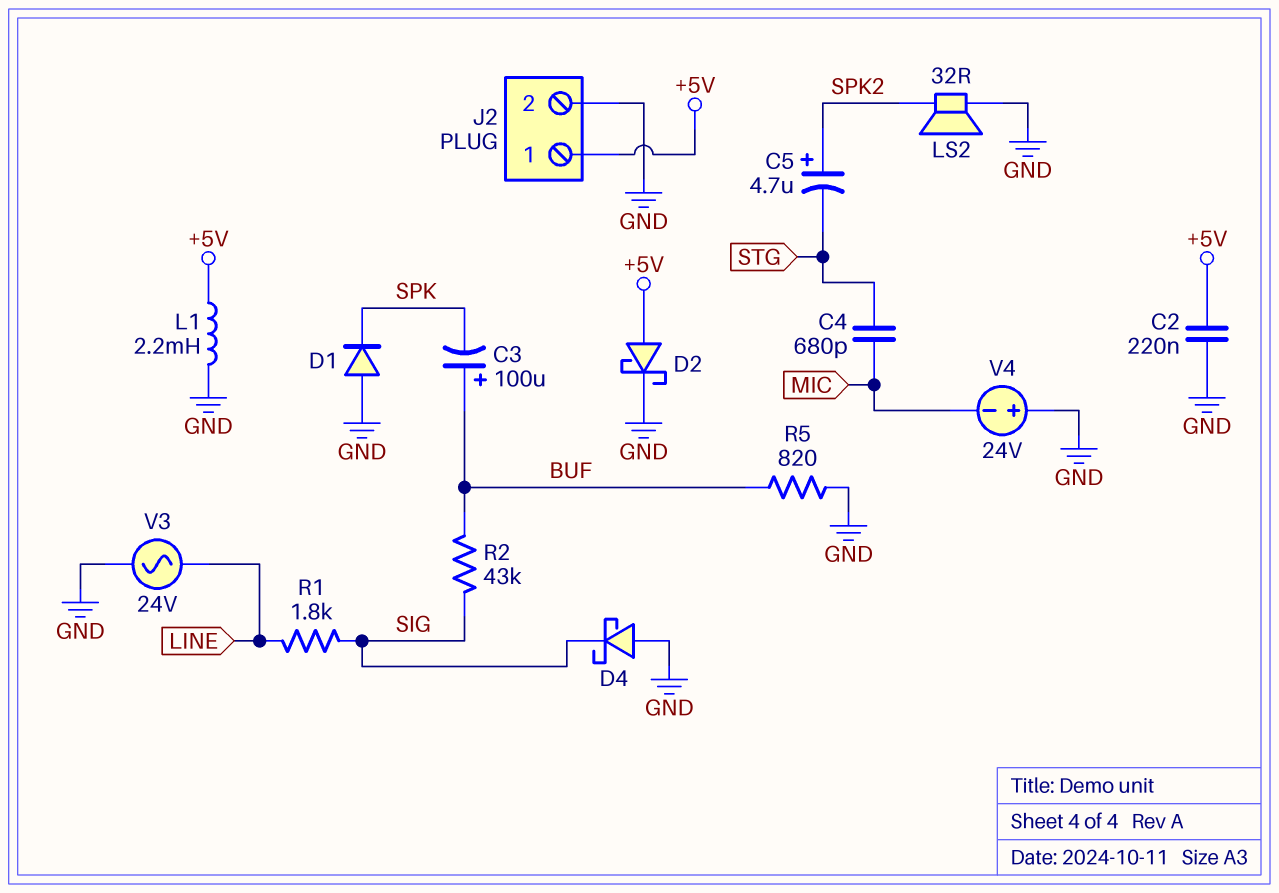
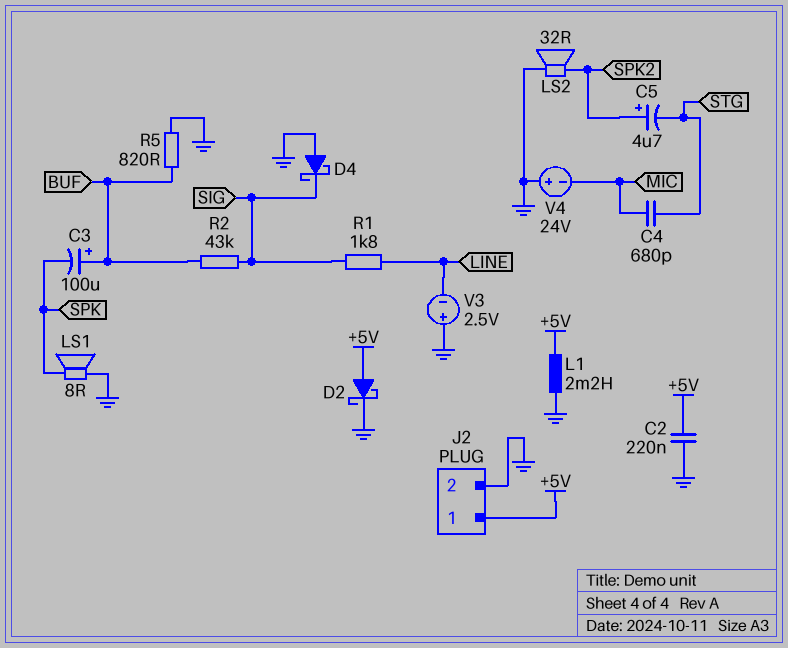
D1: diode (A GND, K SPK) -> none
LS1: none -> speaker 8R (GND, SPK)
V3: AC 24V (GND, LINE) -> 2.5V (plus GND, minus LINE)

